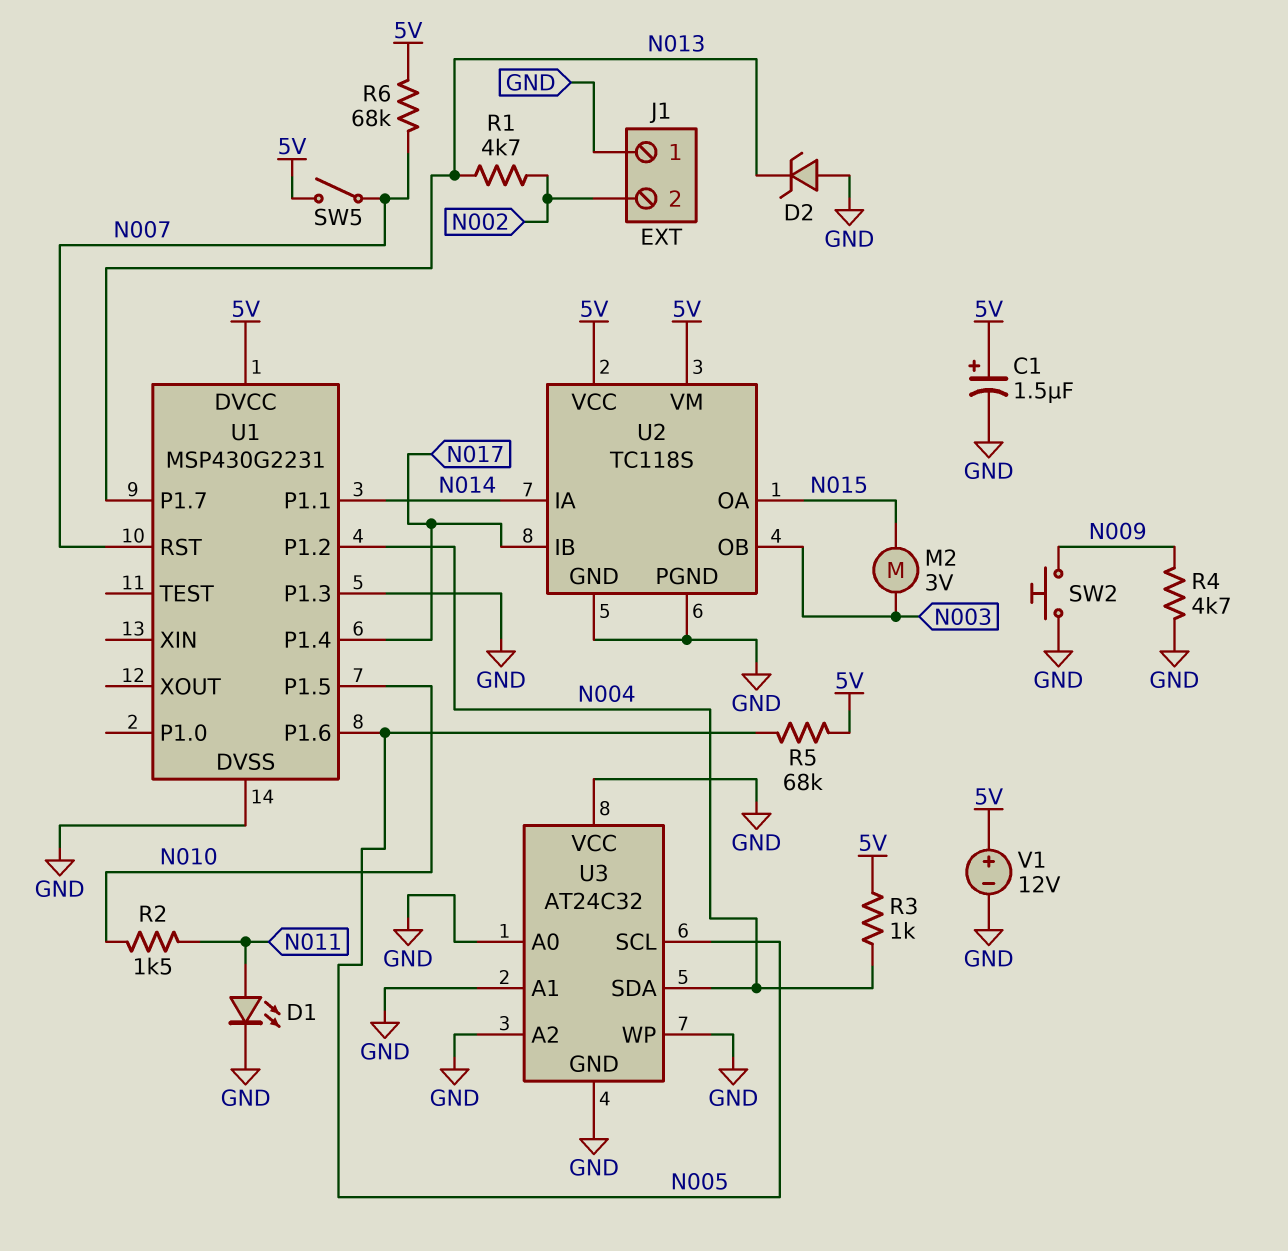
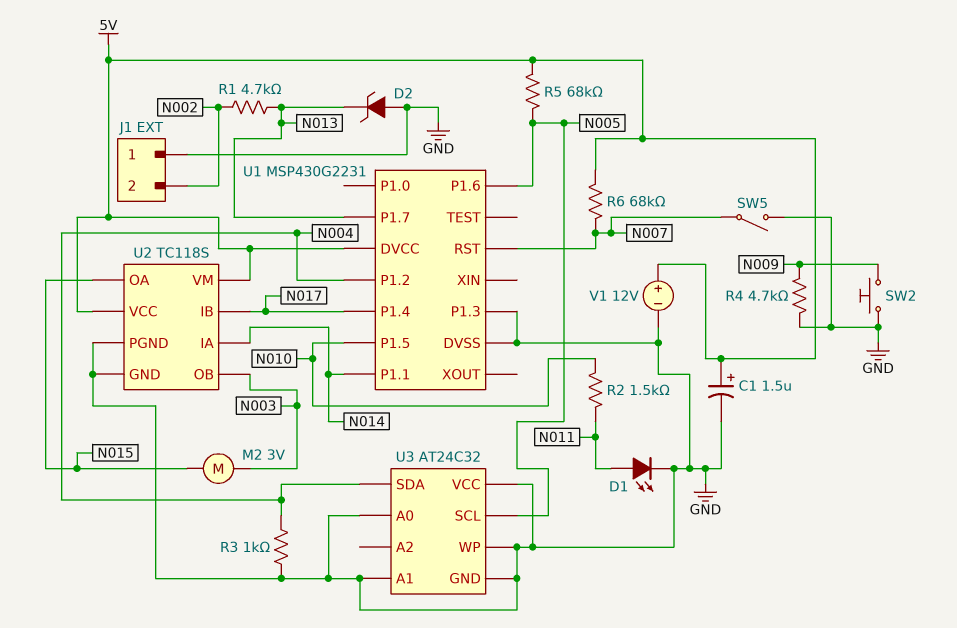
R3: 1k (5V, N004) -> 1k (GND, N004)
SW5: switch (5V, N007) -> switch (GND, N007)
U3 pin A2: GND -> none

